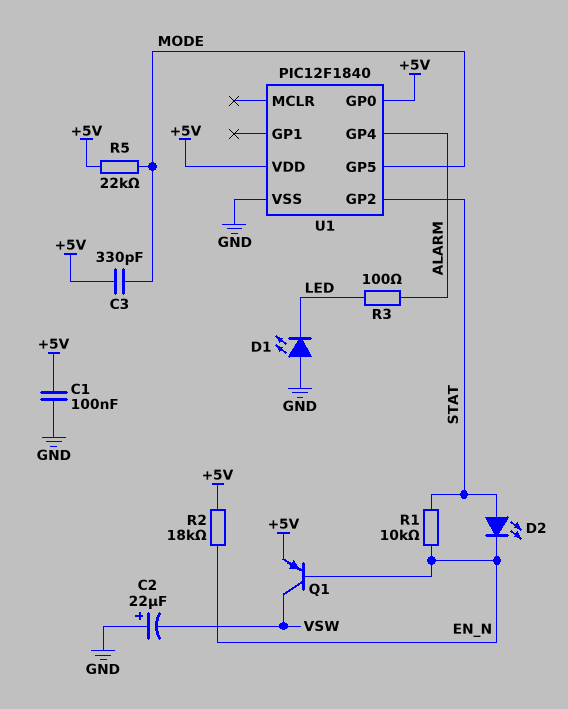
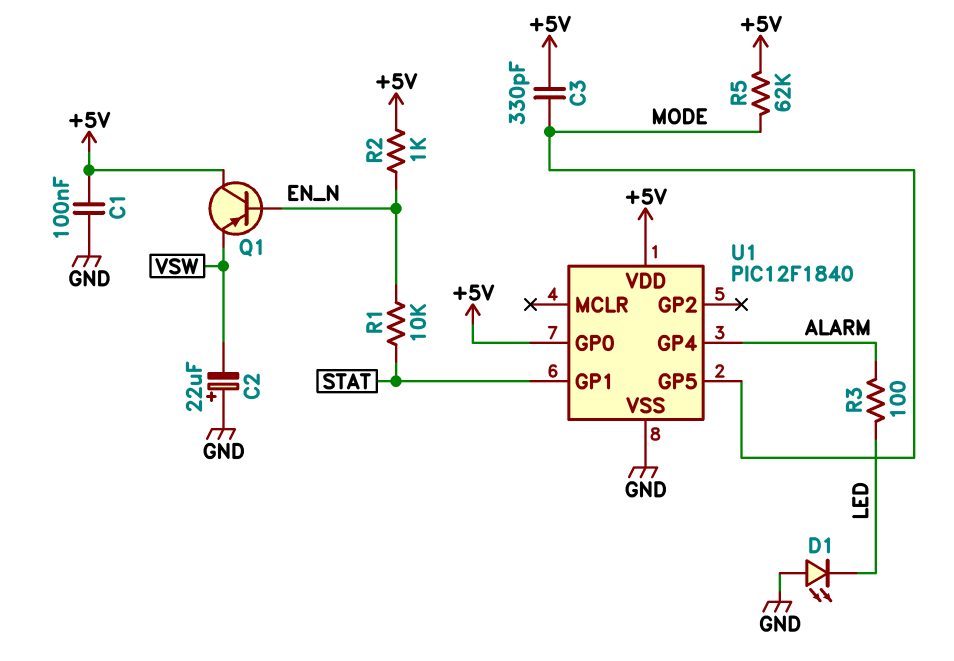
D2: LED (A STAT, K EN_N) -> none
Q1: PNP (B EN_N, C VSW, E +5V) -> PNP (B EN_N, C +5V, E VSW)
R2: 18k (+5V, EN_N) -> 1k (+5V, EN_N)
R5: 22k (+5V, MODE) -> 62k (+5V, MODE)
U1 pin GP1: none -> STAT
U1 pin GP2: STAT -> none

